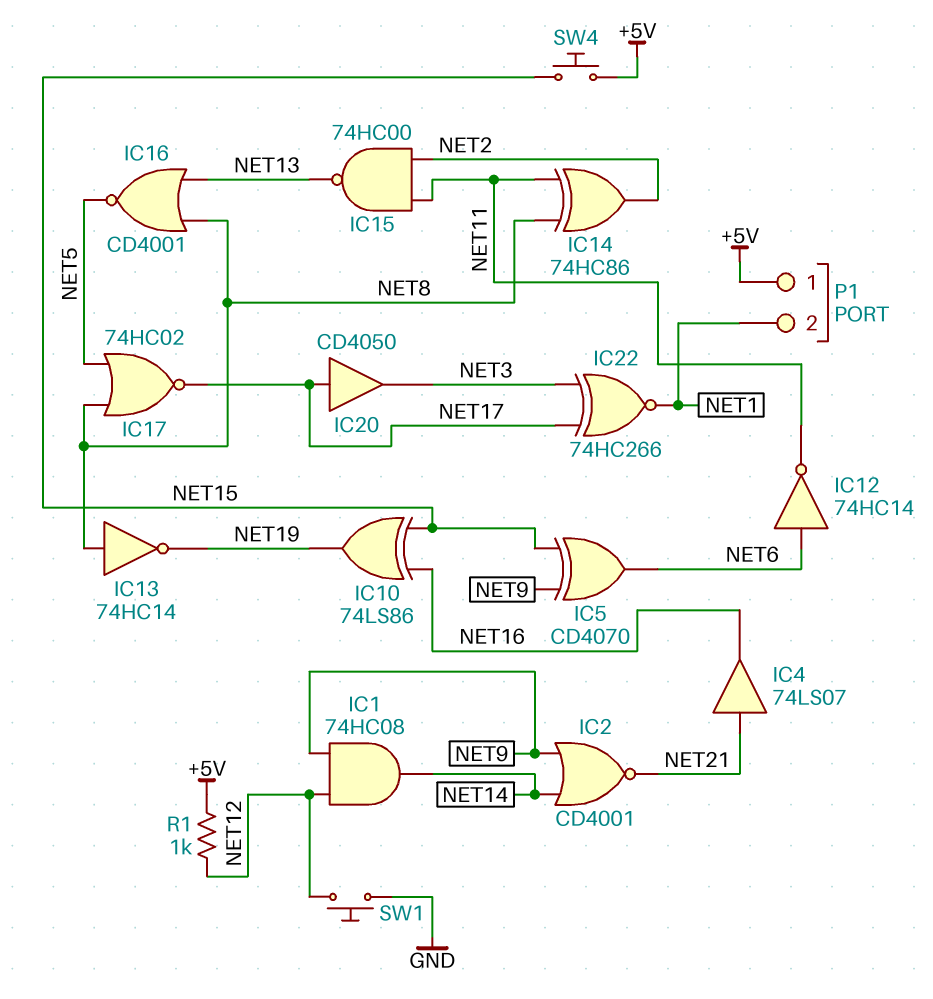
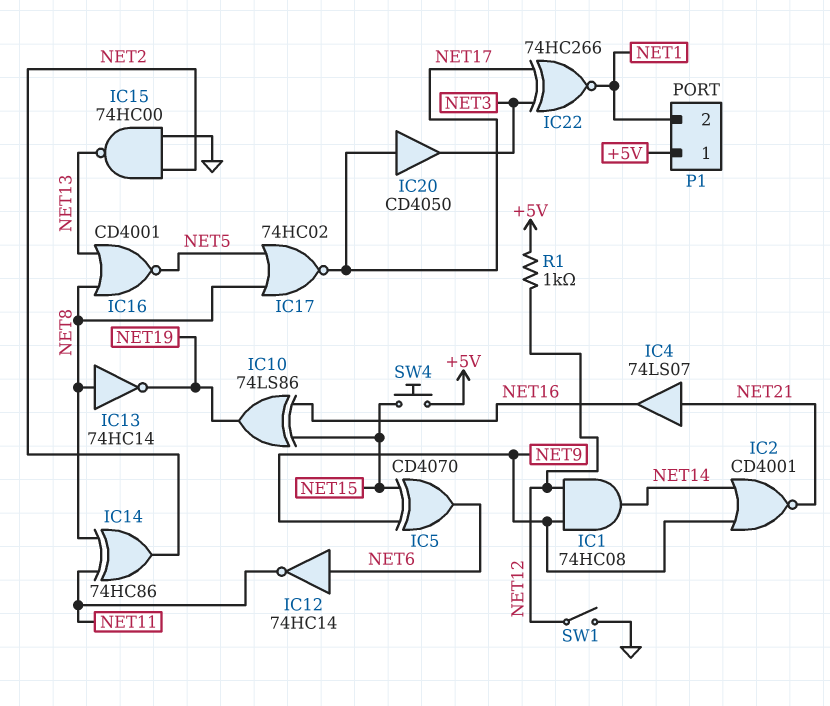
IC15: NAND 74HC00 (in NET2, in NET11, out NET13) -> NAND 74HC00 (in GND, in NET2, out NET13)
SW1: button (GND, NET12) -> switch (GND, NET12)

